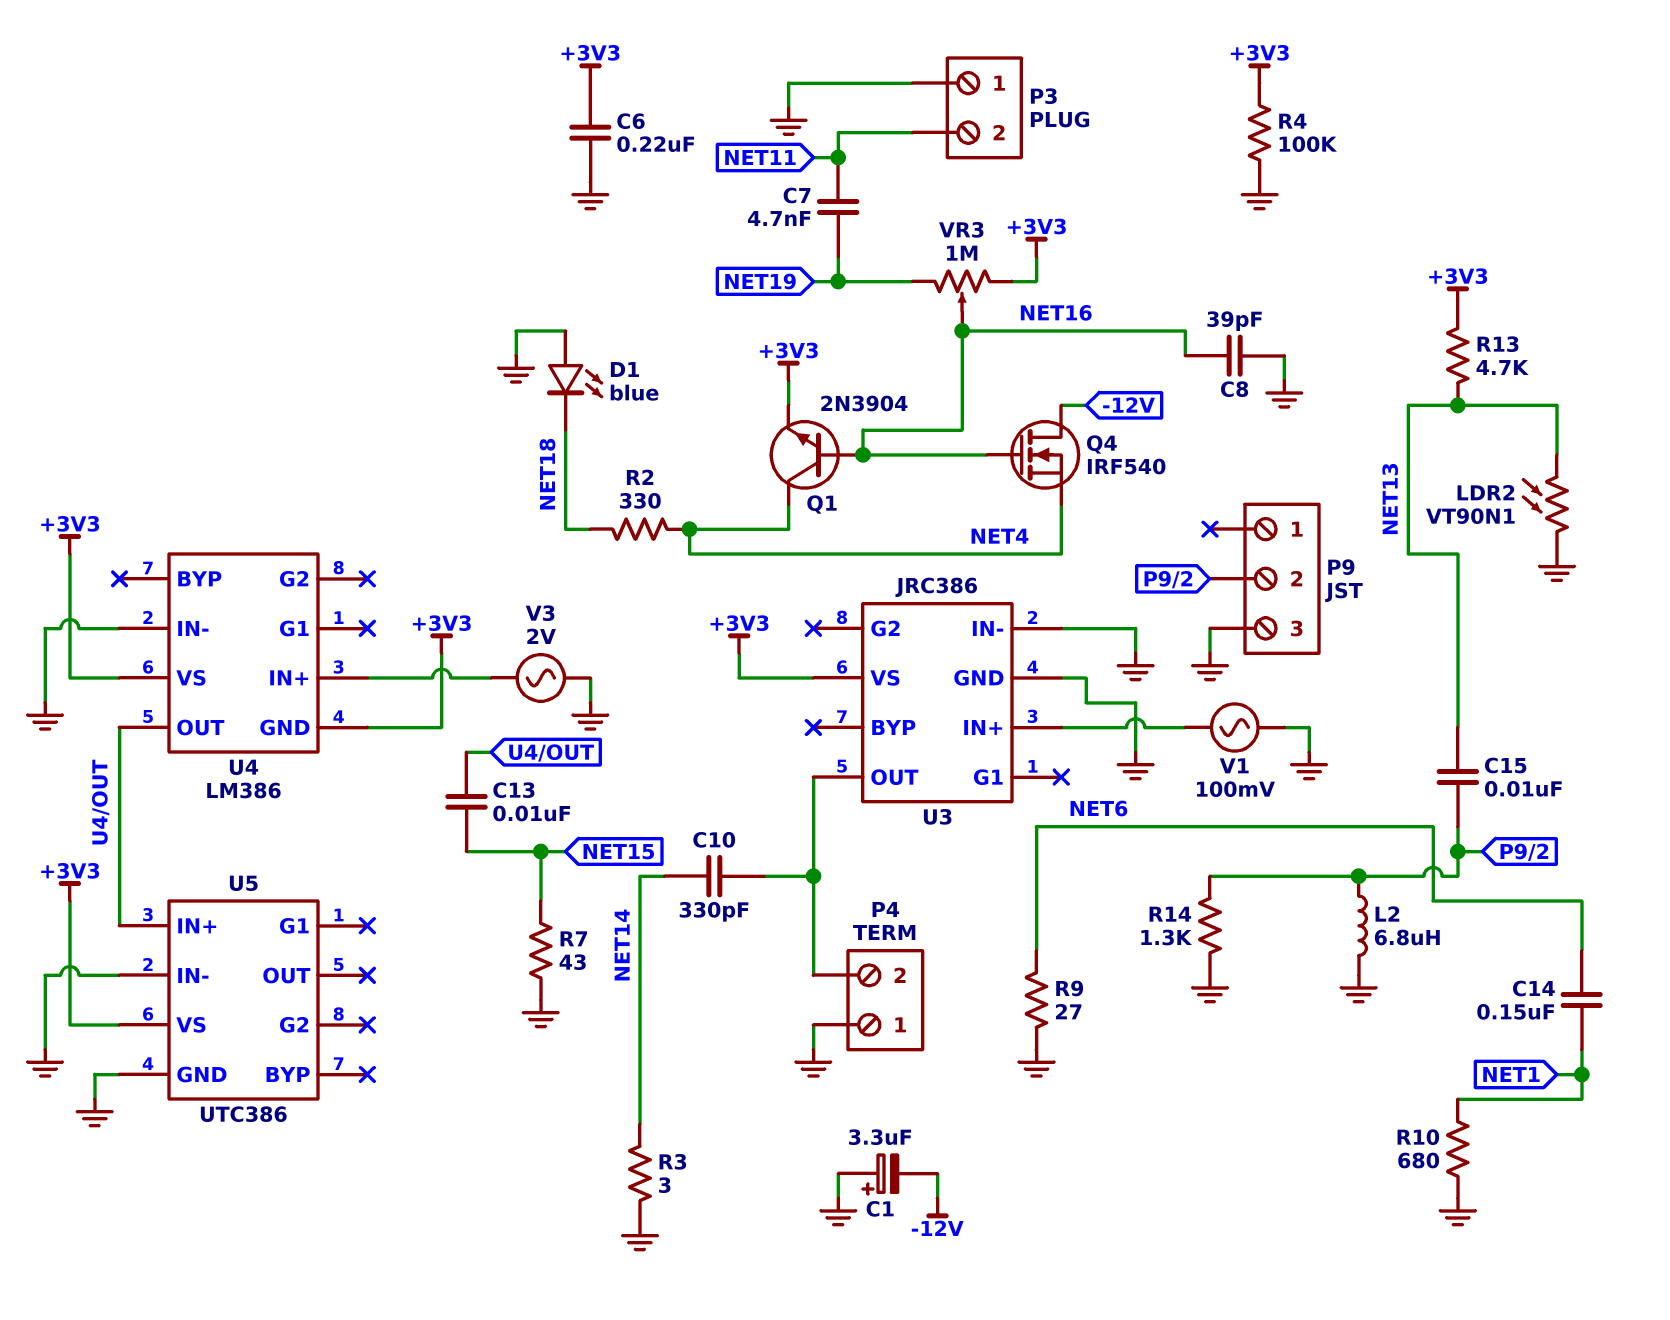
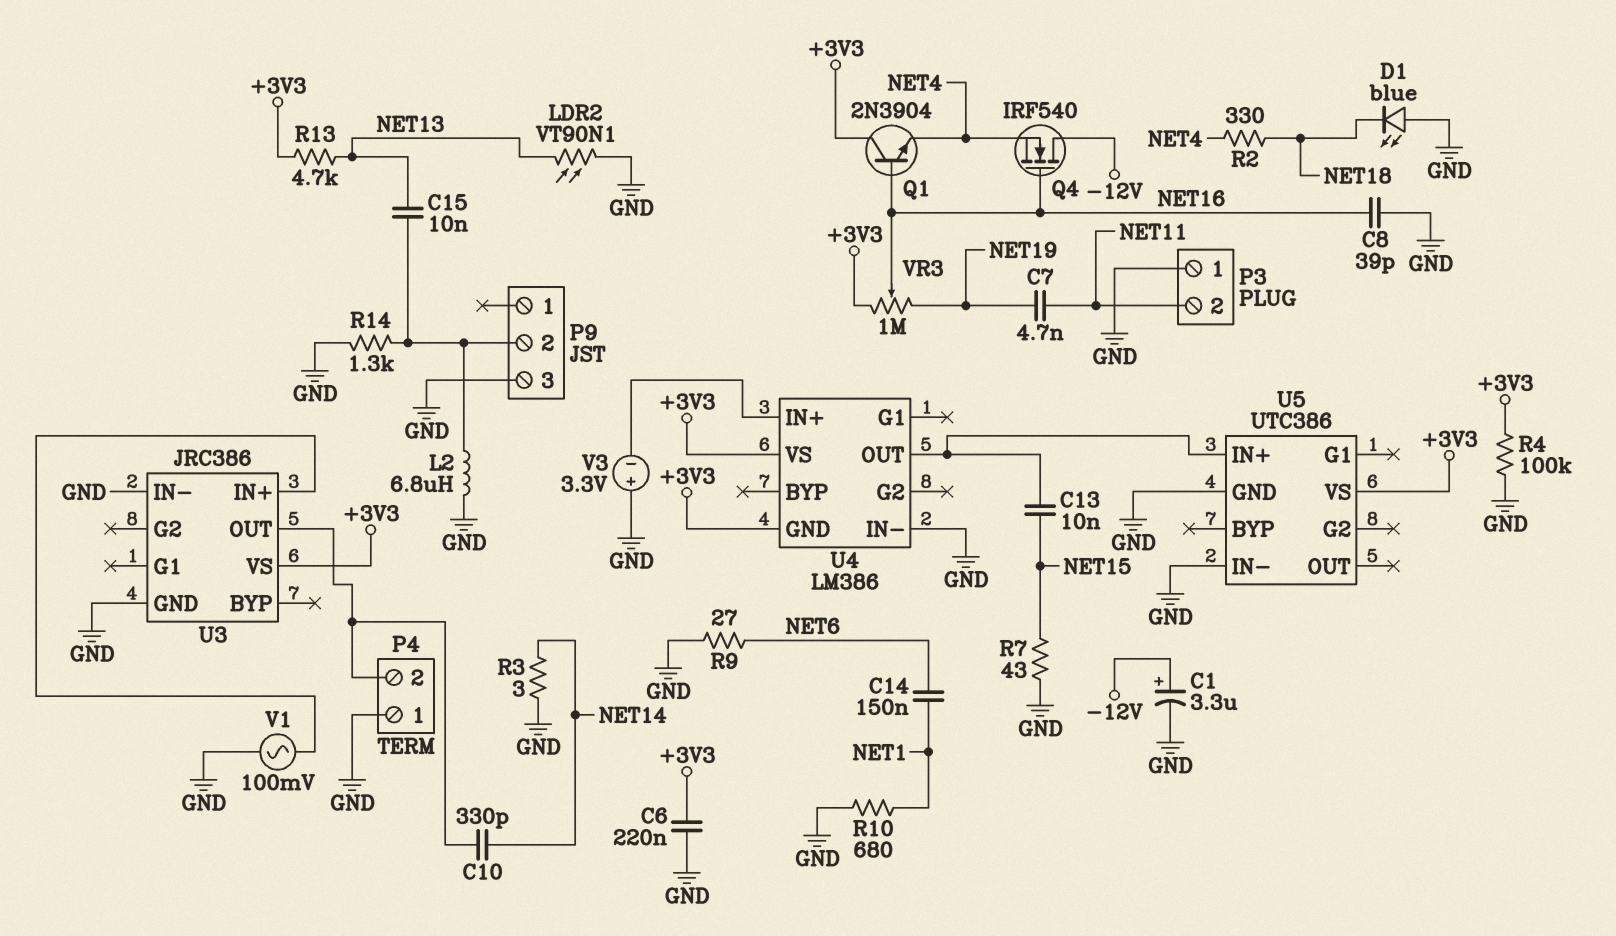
C1: 3.3uF (plus GND, minus -12V) -> 3.3uF (plus -12V, minus GND)
Q1: NPN 2N3904 (B NET16, C NET4, E +3V3) -> NPN 2N3904 (B NET16, C +3V3, E NET4)
V3: AC 2V (GND, U4/IN+) -> 3.3V (plus GND, minus U4/IN+)

